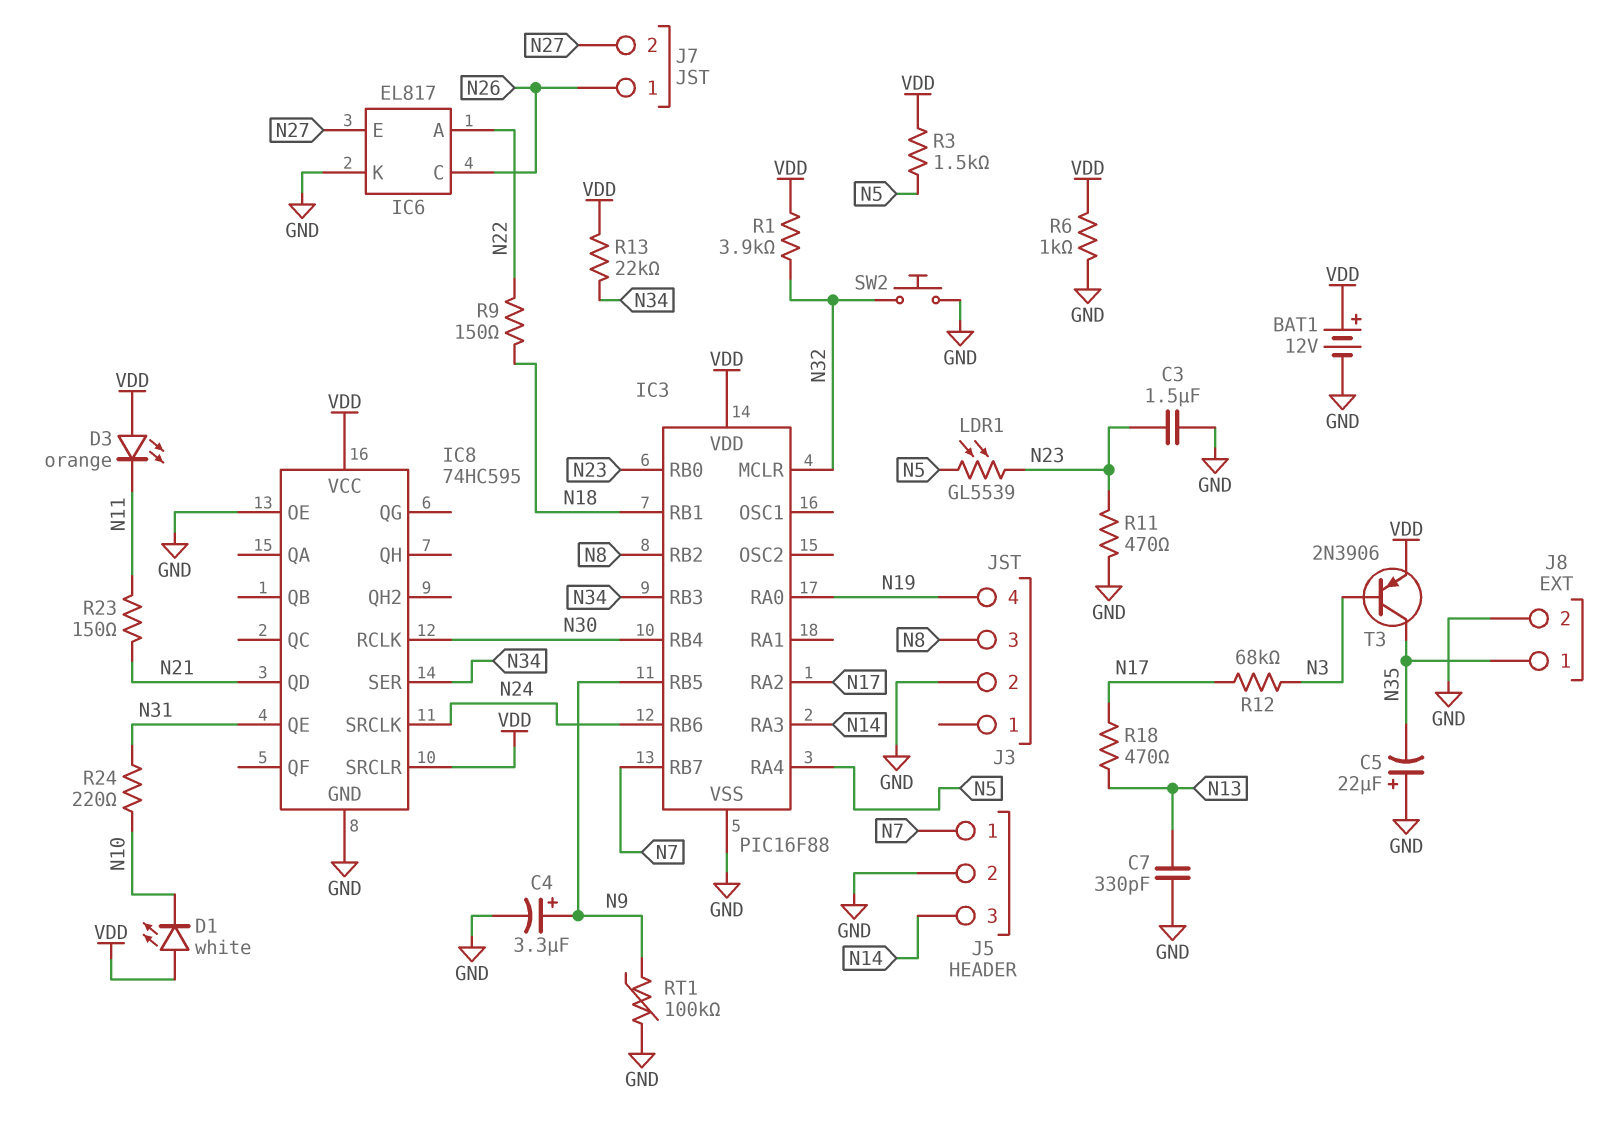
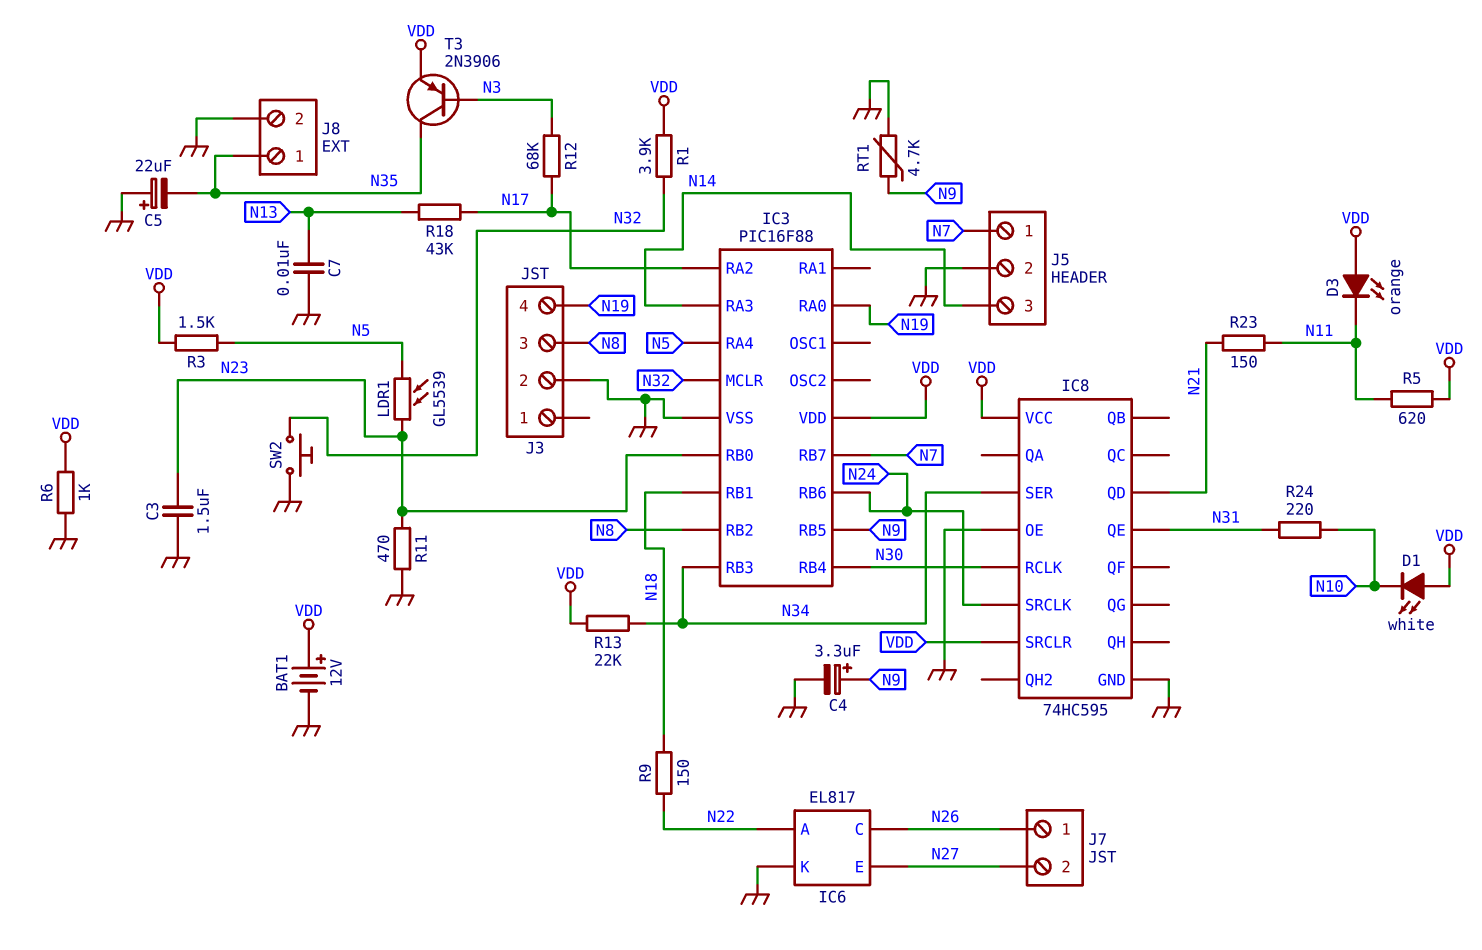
C7: 330pF (GND, N13) -> 10nF (GND, N13)
R5: none -> 620 (N11, VDD)
R18: 470 (N13, N17) -> 43k (N13, N17)
RT1: 100k (GND, N9) -> 4.7k (GND, N9)

